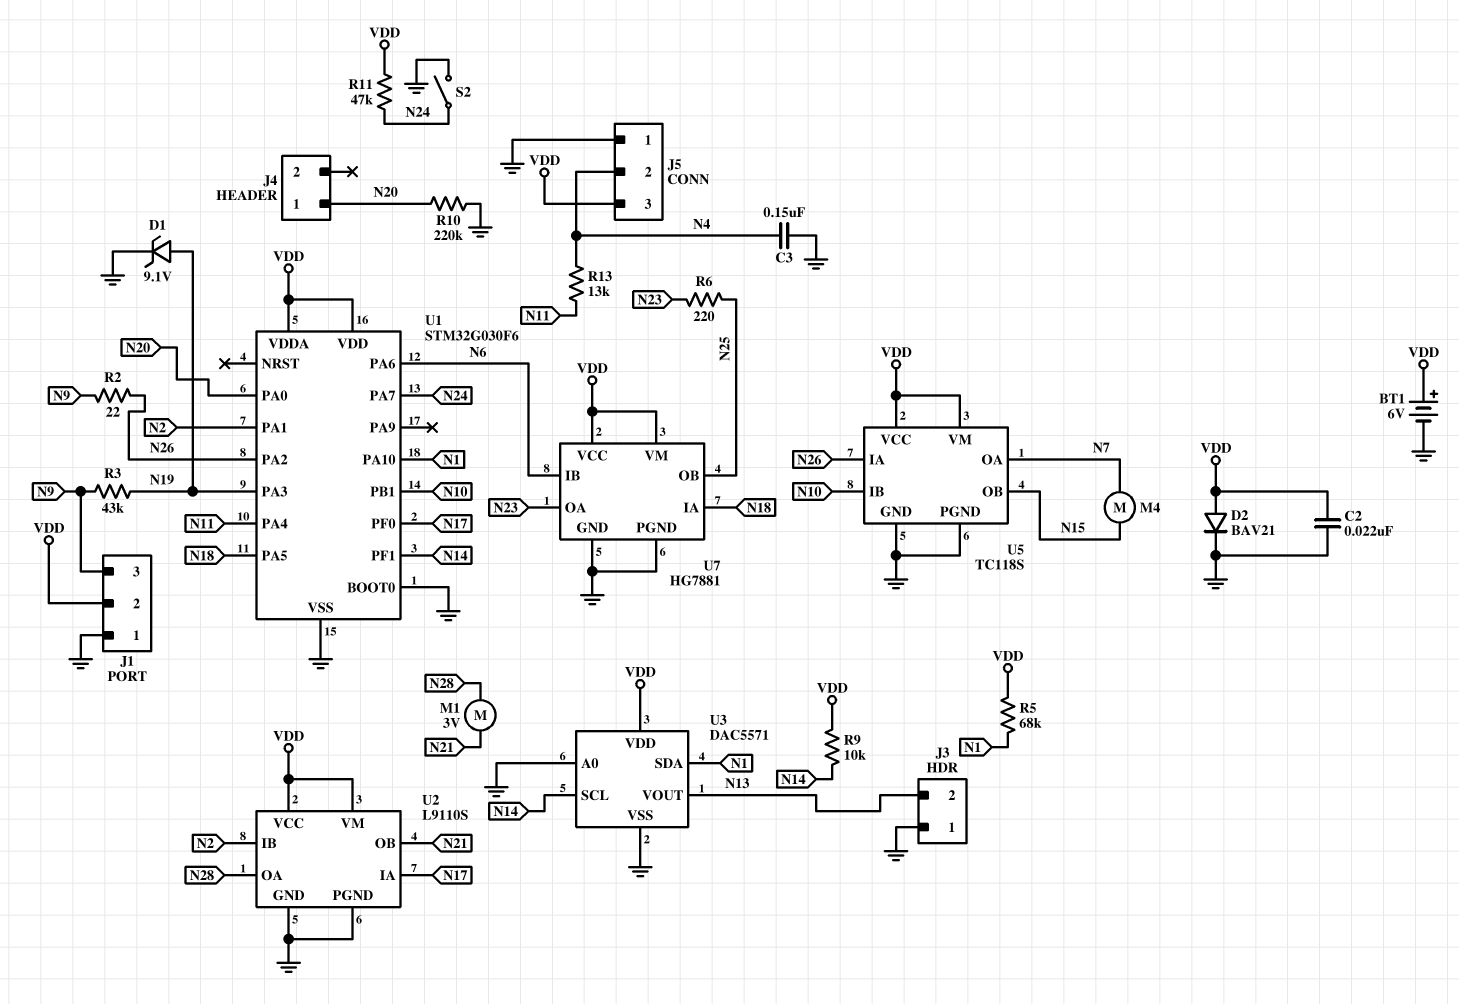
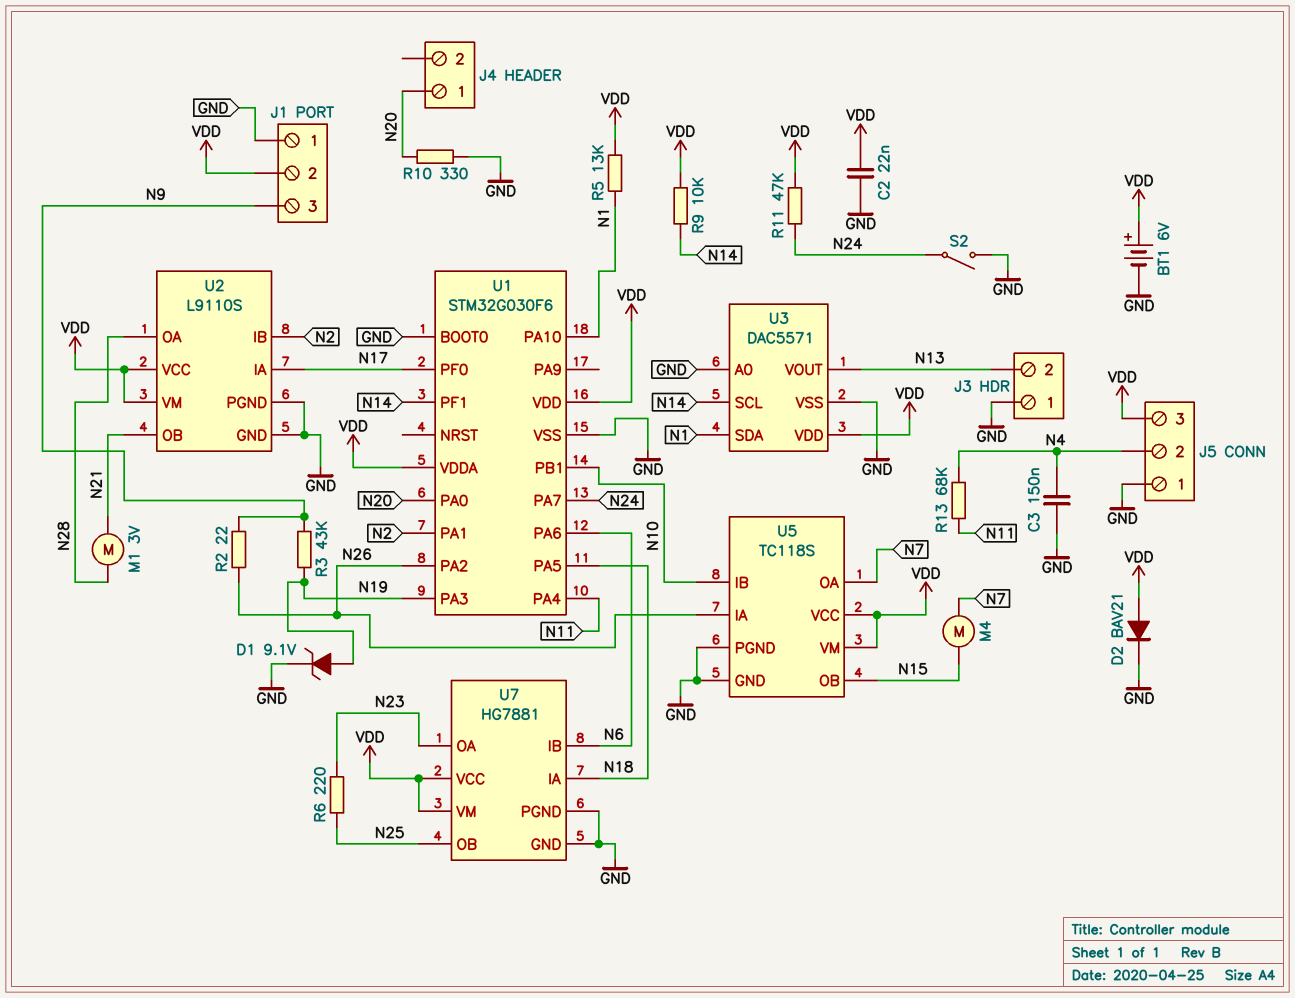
R5: 68k (N1, VDD) -> 13k (N1, VDD)
R10: 220k (GND, N20) -> 330 (GND, N20)
R13: 13k (N4, N11) -> 68k (N4, N11)

